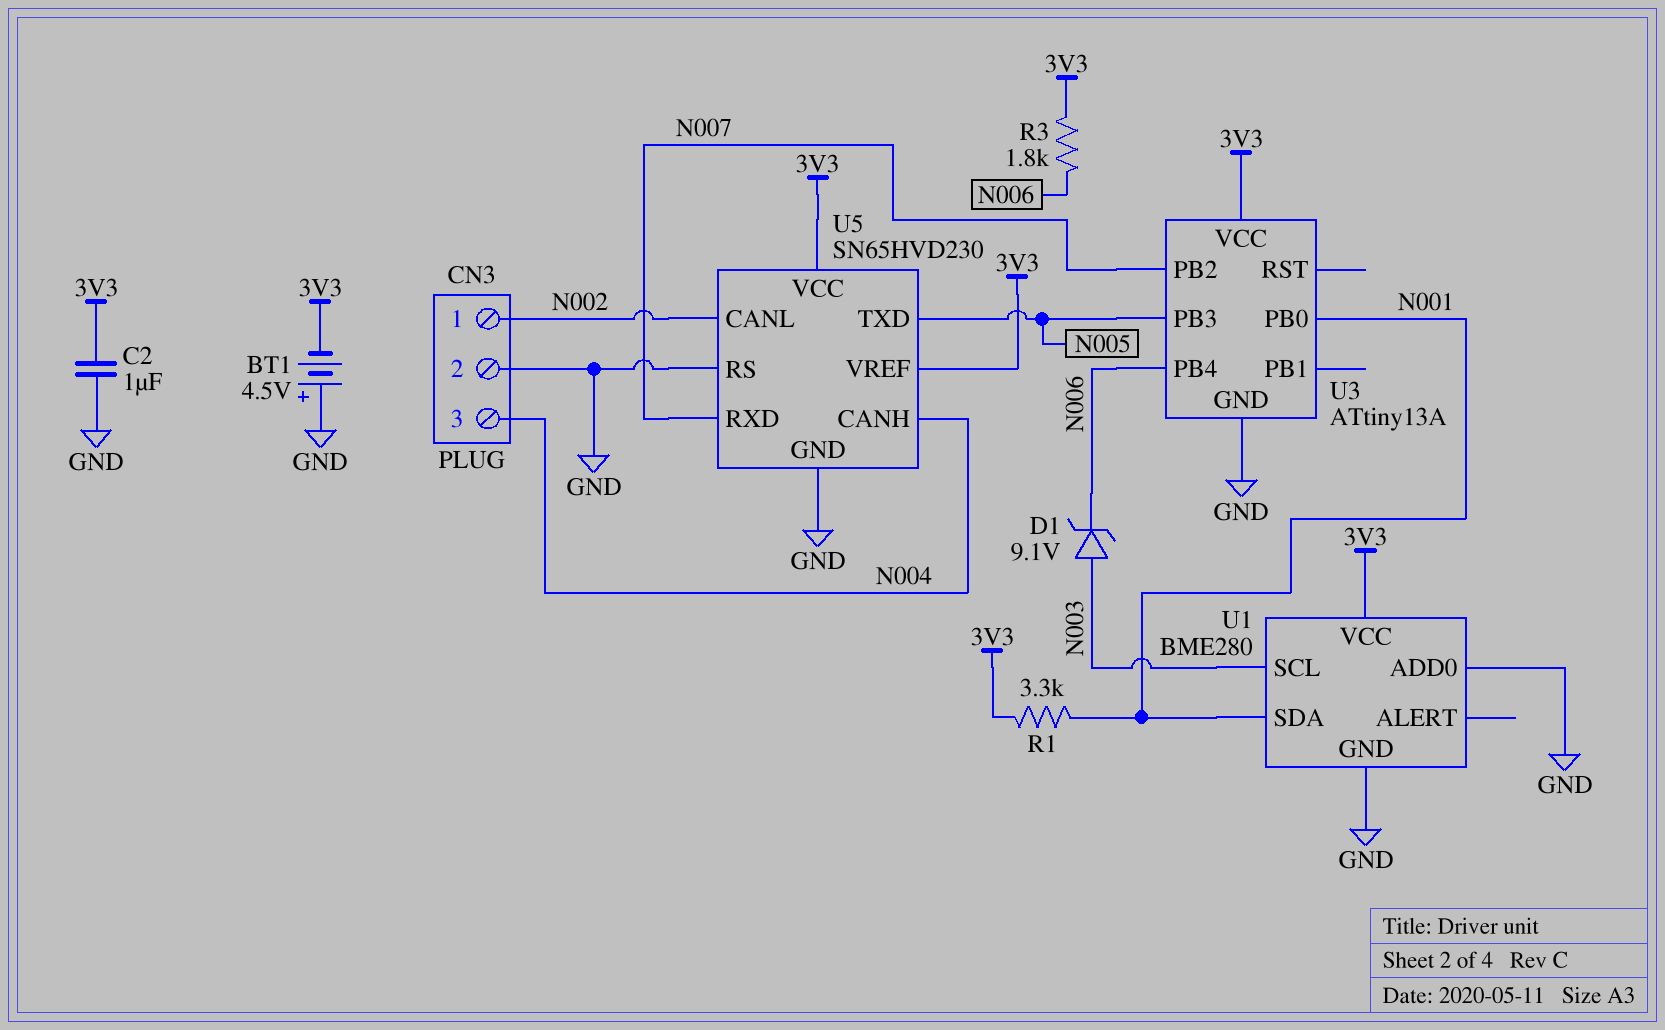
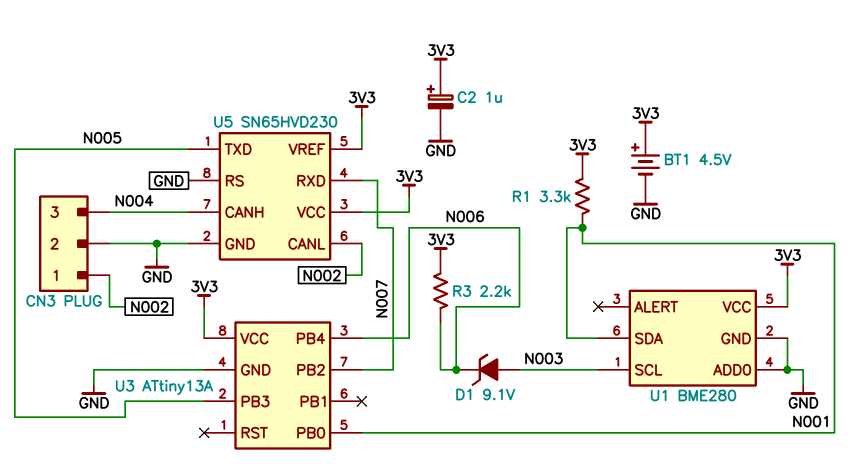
BT1: 4.5V (plus GND, minus 3V3) -> 4.5V (plus 3V3, minus GND)
C2: 1uF (3V3, GND) -> 1uF (plus 3V3, minus GND)
R3: 1.8k (3V3, N006) -> 2.2k (3V3, N006)

